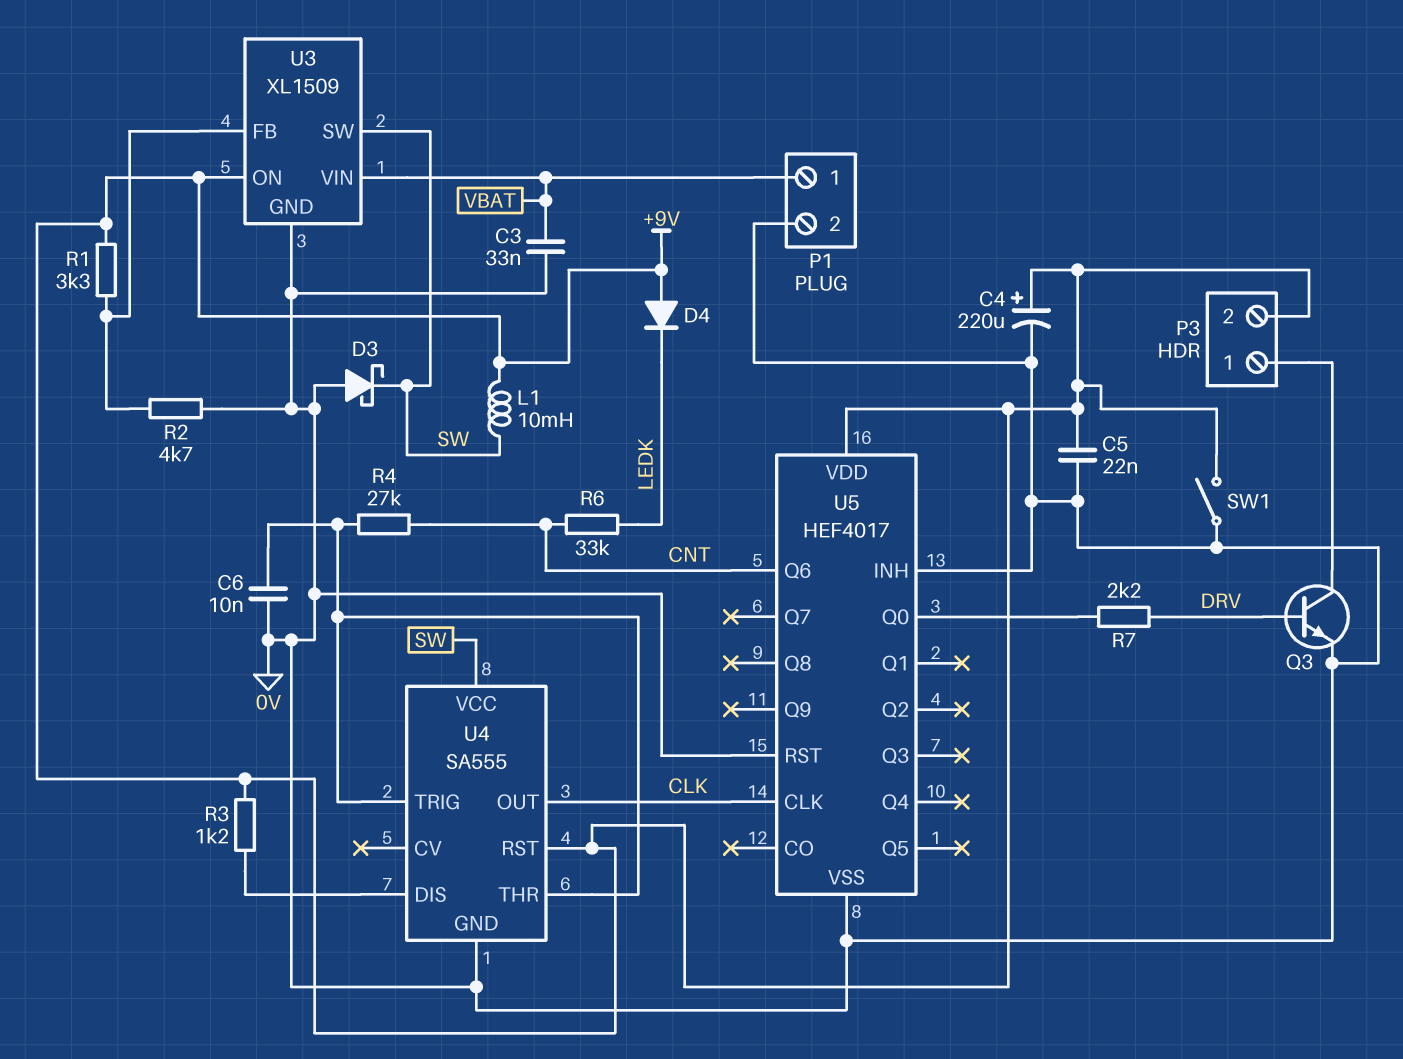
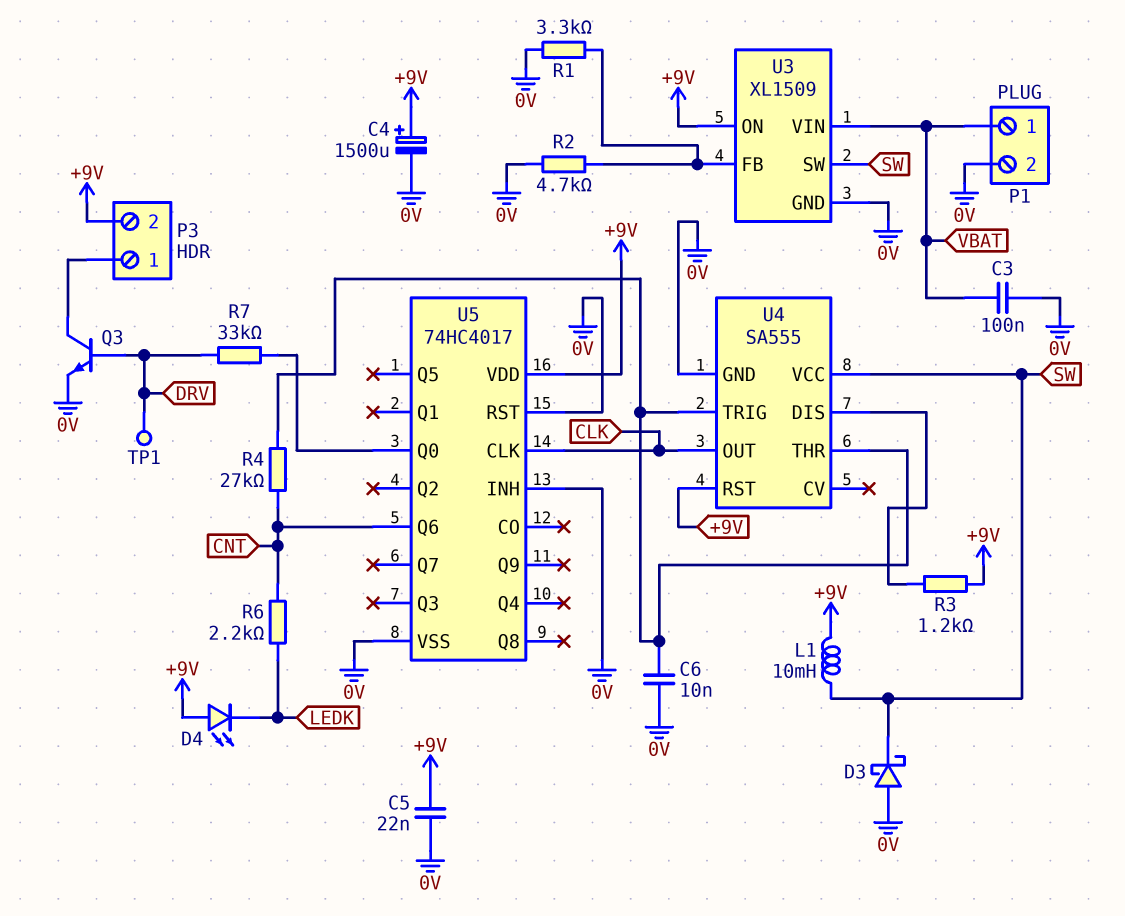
C3: 33nF (0V, VBAT) -> 100nF (0V, VBAT)
C4: 220uF (plus +9V, minus 0V) -> 1500uF (plus +9V, minus 0V)
D4: diode (A +9V, K LEDK) -> LED (A +9V, K LEDK)
R1: 3.3k (+9V, U3/FB) -> 3.3k (0V, U3/FB)
R6: 33k (CNT, LEDK) -> 2.2k (CNT, LEDK)
R7: 2.2k (DRV, U5/Q0) -> 33k (DRV, U5/Q0)
SW1: switch (+9V, 0V) -> none
TP1: none -> test point (DRV)
U5: HEF4017 -> 74HC4017

